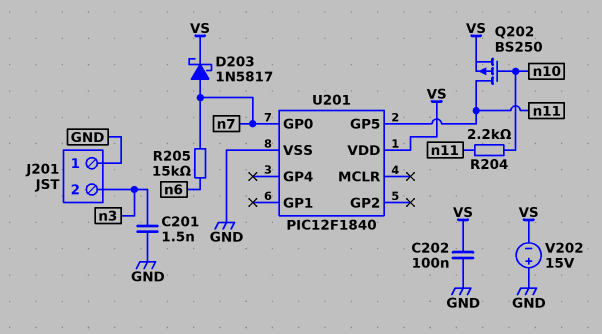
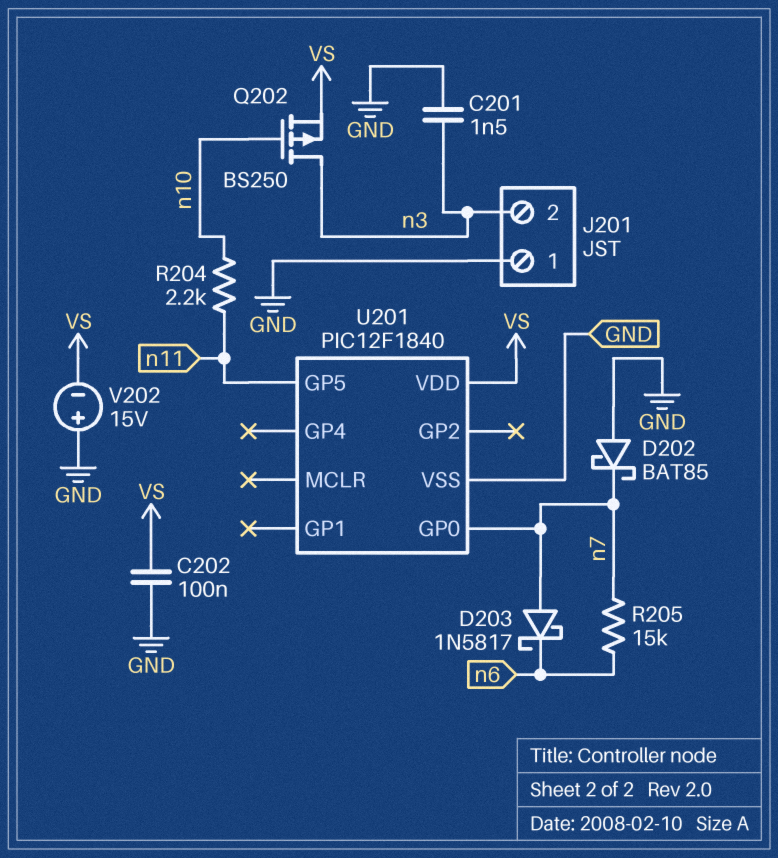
D202: none -> schottky BAT85 (A GND, K n7)
D203: schottky 1N5817 (A n7, K VS) -> schottky 1N5817 (A n7, K n6)
Q202: PMOS BS250 (G n10, D n11, S VS) -> PMOS BS250 (G n10, D n3, S VS)

